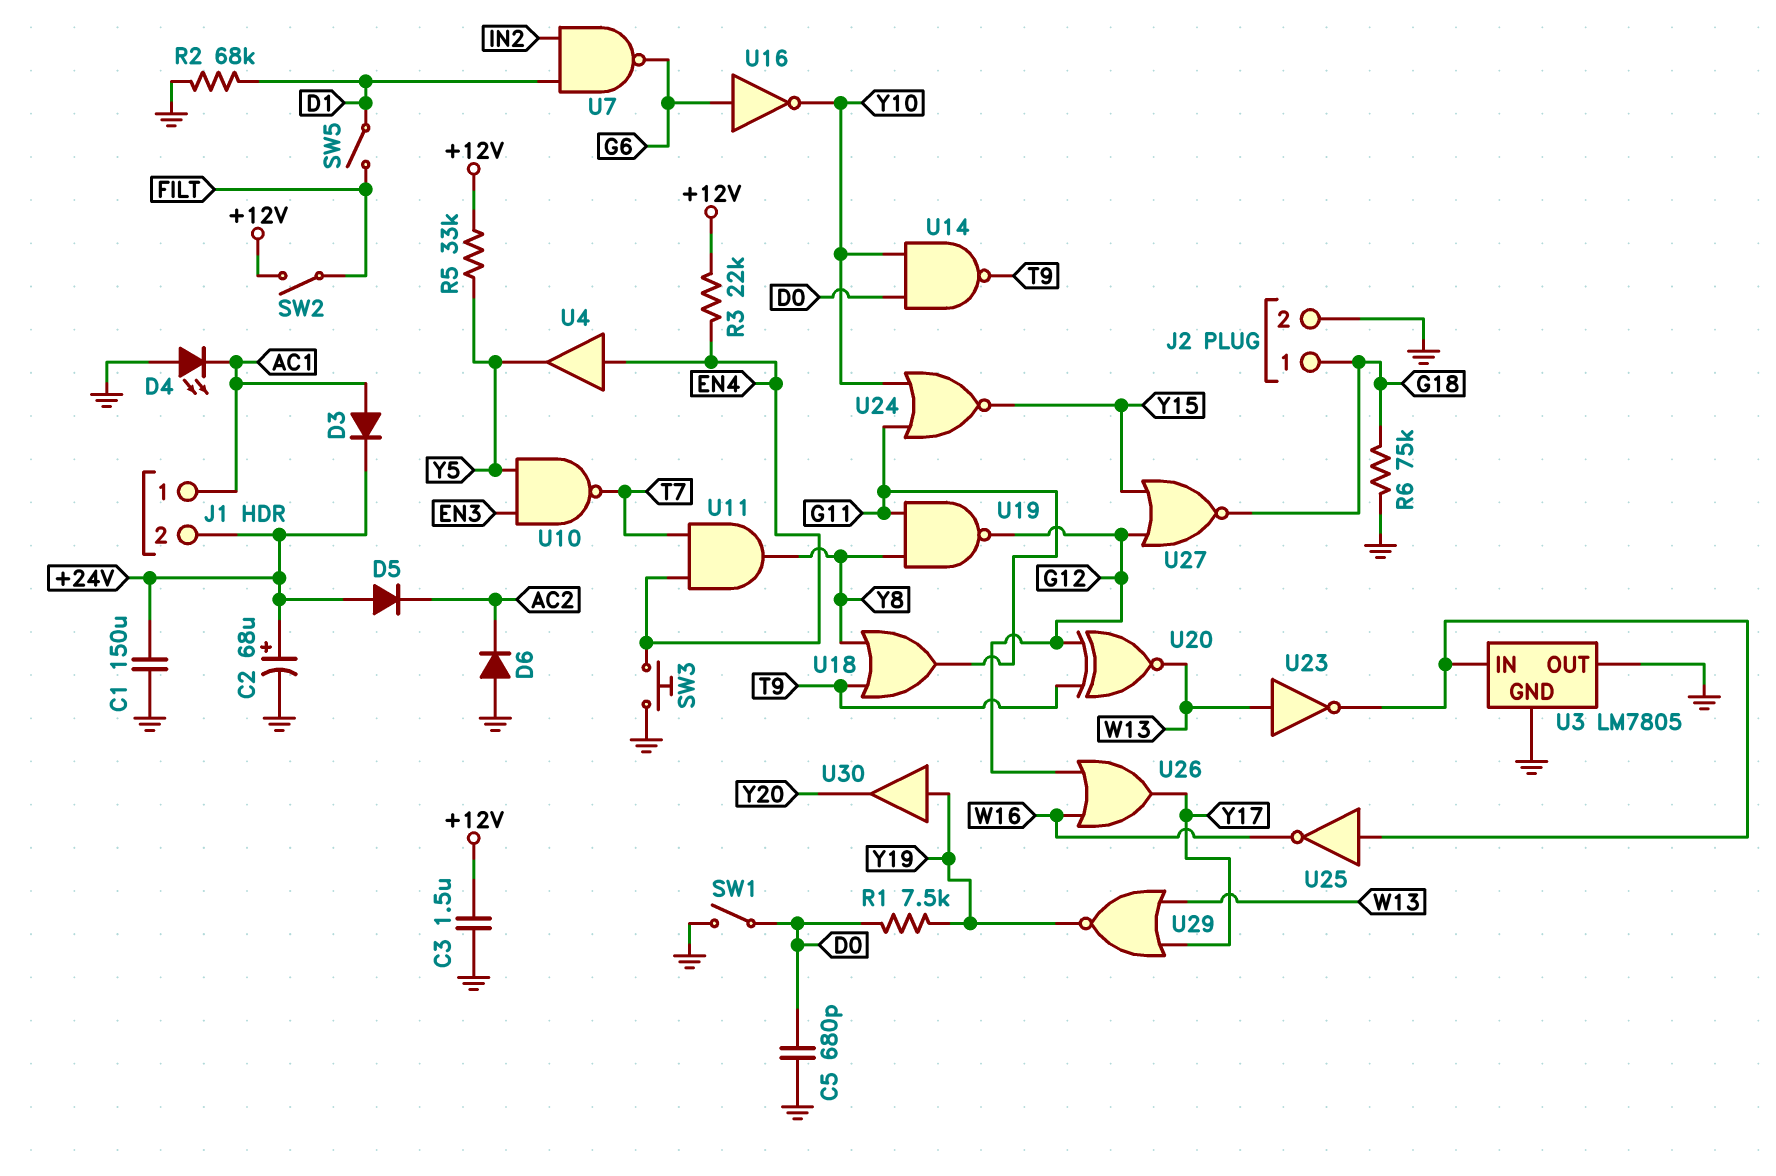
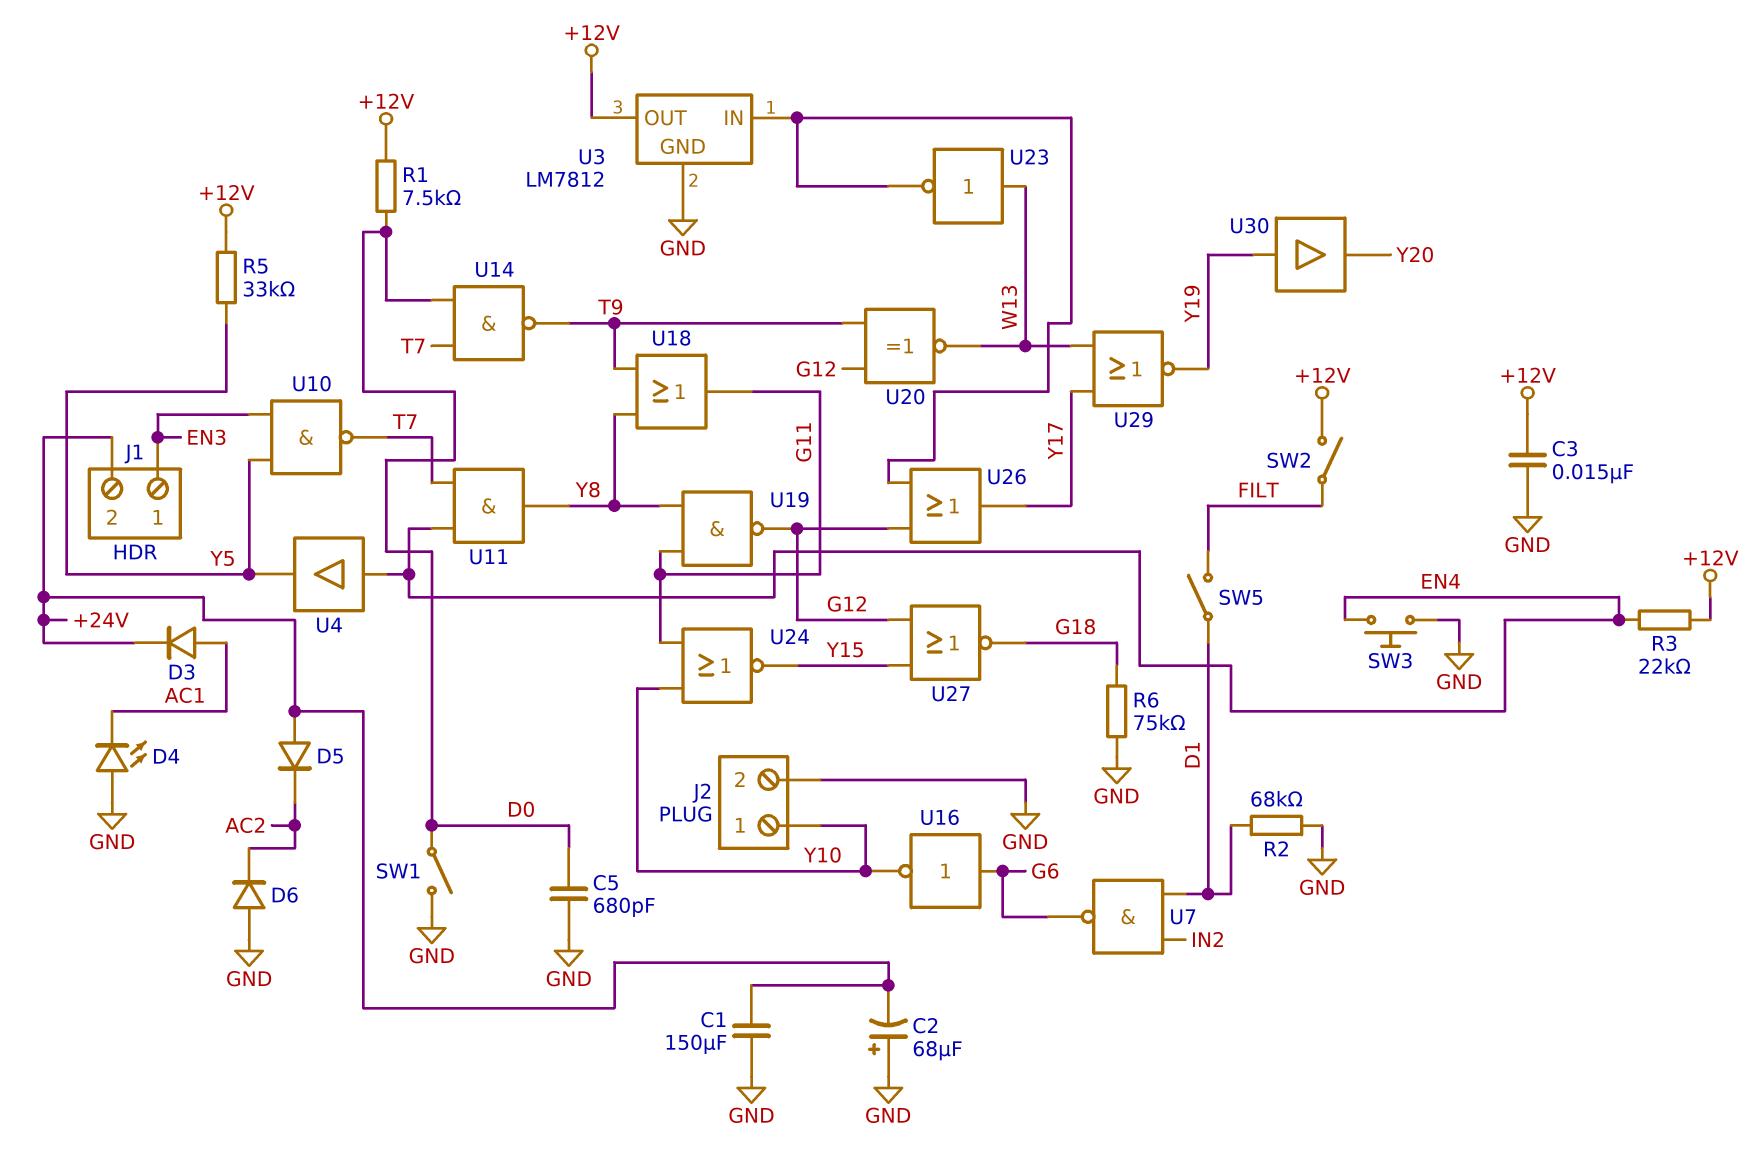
C2: 68uF (plus +24V, minus GND) -> 68uF (plus GND, minus +24V)
C3: 1.5uF (+12V, GND) -> 15nF (+12V, GND)
J1 pin 1: AC1 -> EN3
J2 pin 1: G18 -> Y10
R1: 7.5k (D0, Y19) -> 7.5k (+12V, D0)
U3: LM7805 -> LM7812
U3 pin OUT: GND -> +12V
U14: NAND (in D0, in Y10, out T9) -> NAND (in D0, in T7, out T9)
U25: NOT (in U3/IN, out W16) -> none
U26: OR (in G12, in W16, out Y17) -> OR (in G12, in U3/IN, out Y17)

